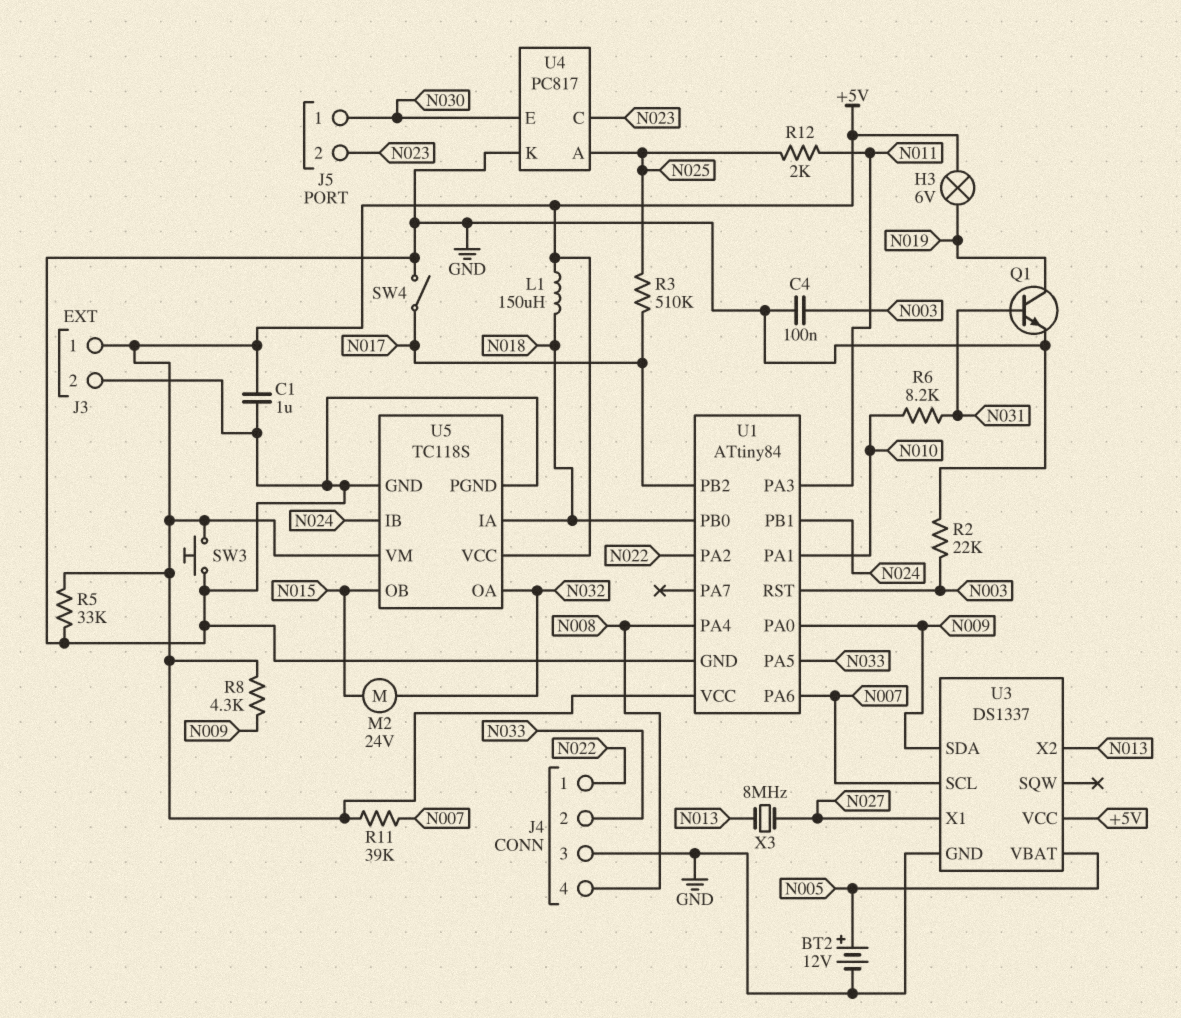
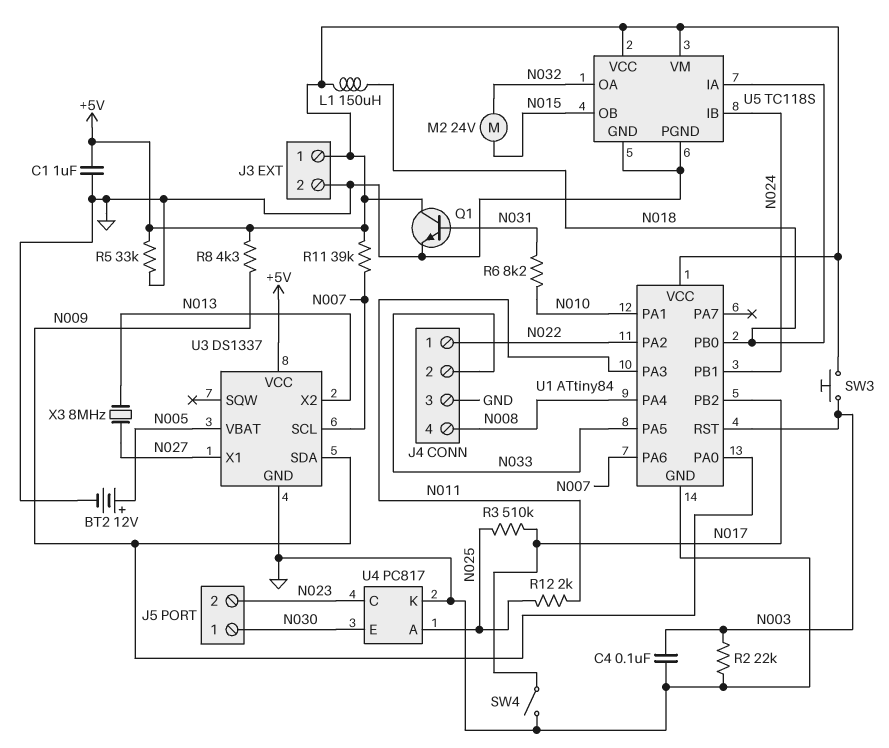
H3: lamp 6V (+5V, N019) -> none
Q1: NPN (B N031, C N019, E GND) -> NPN (B N031, C +5V, E GND)
SW3: button (+5V, GND) -> button (+5V, N003)

